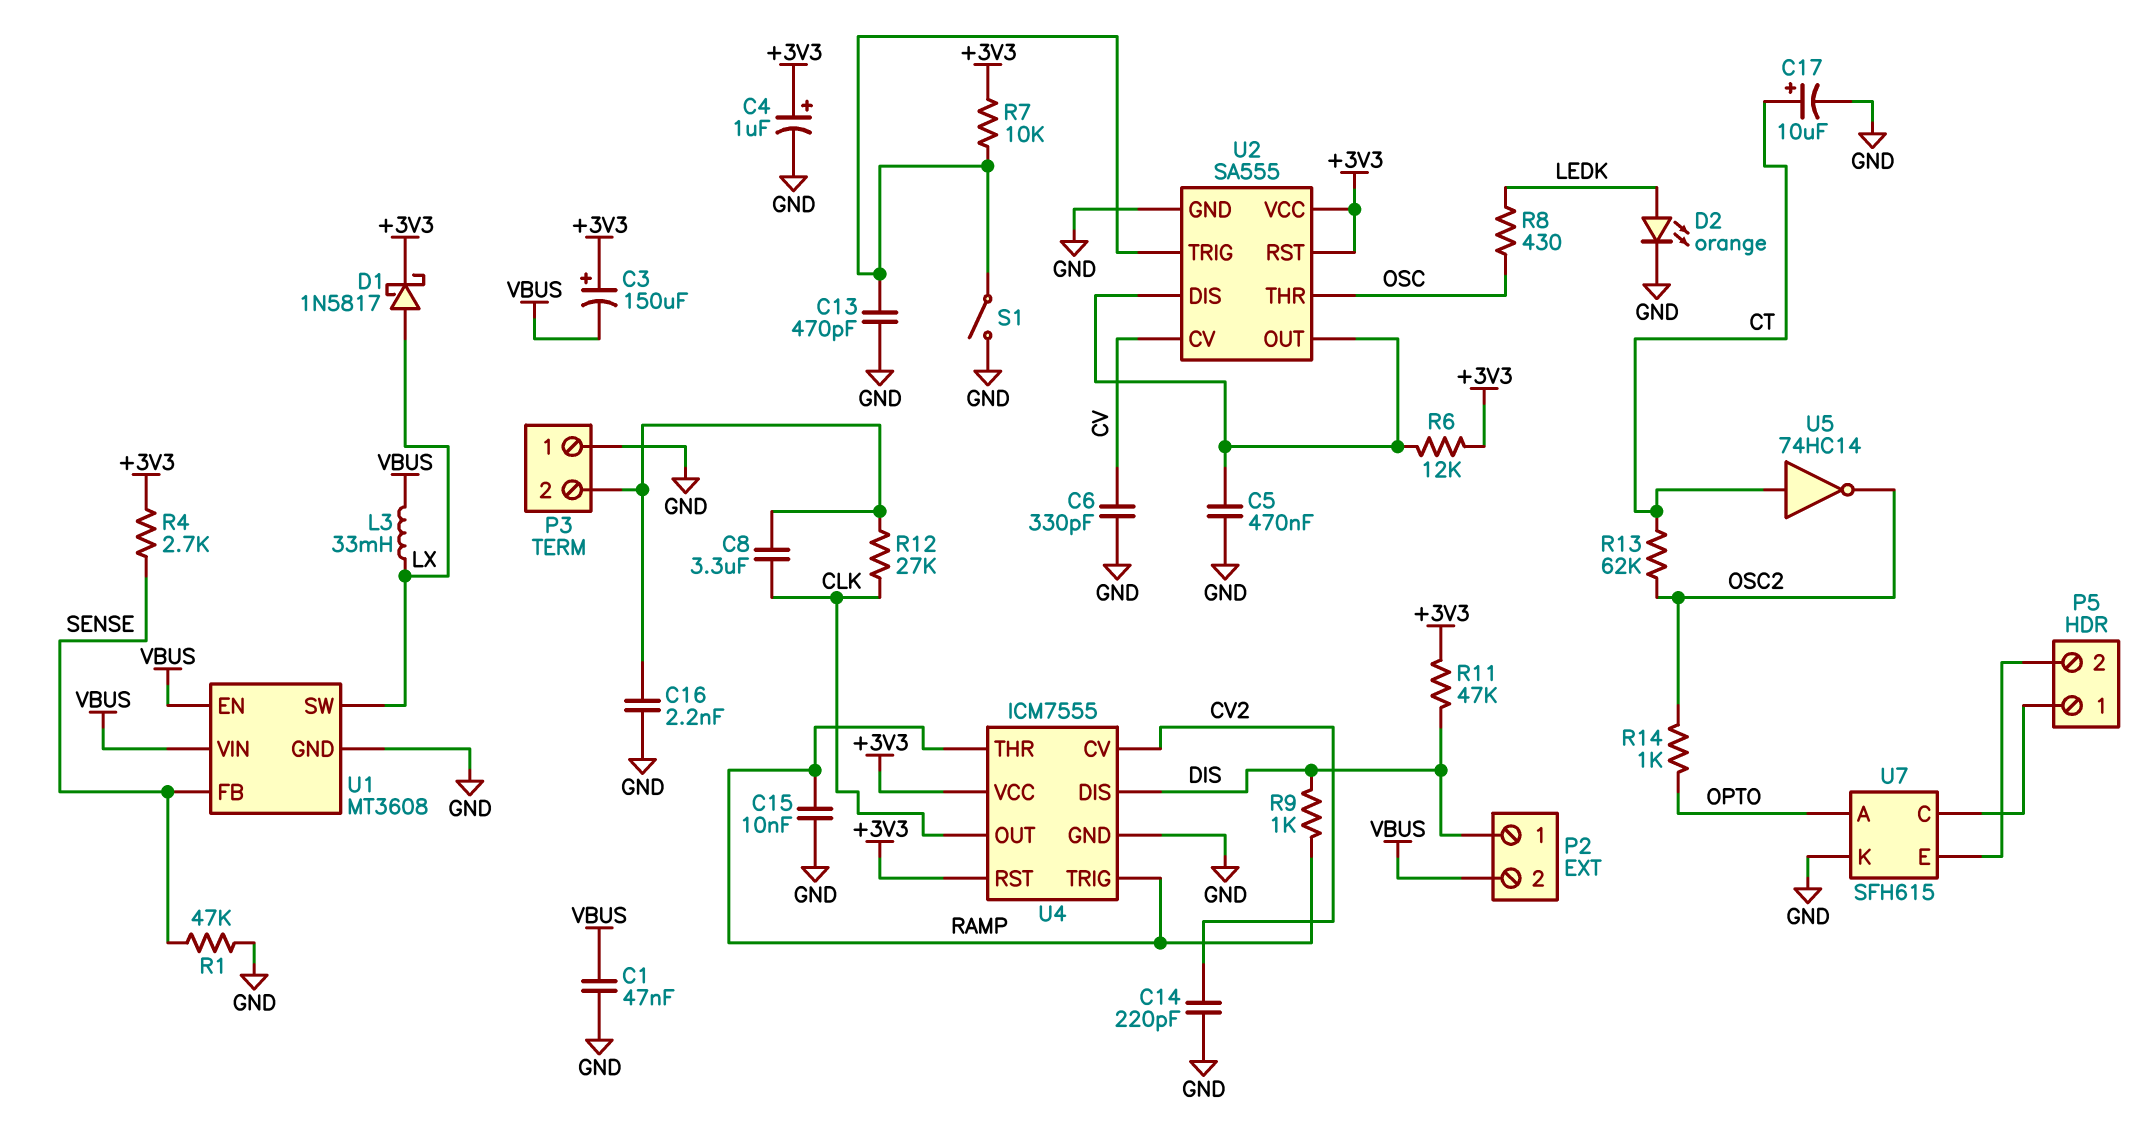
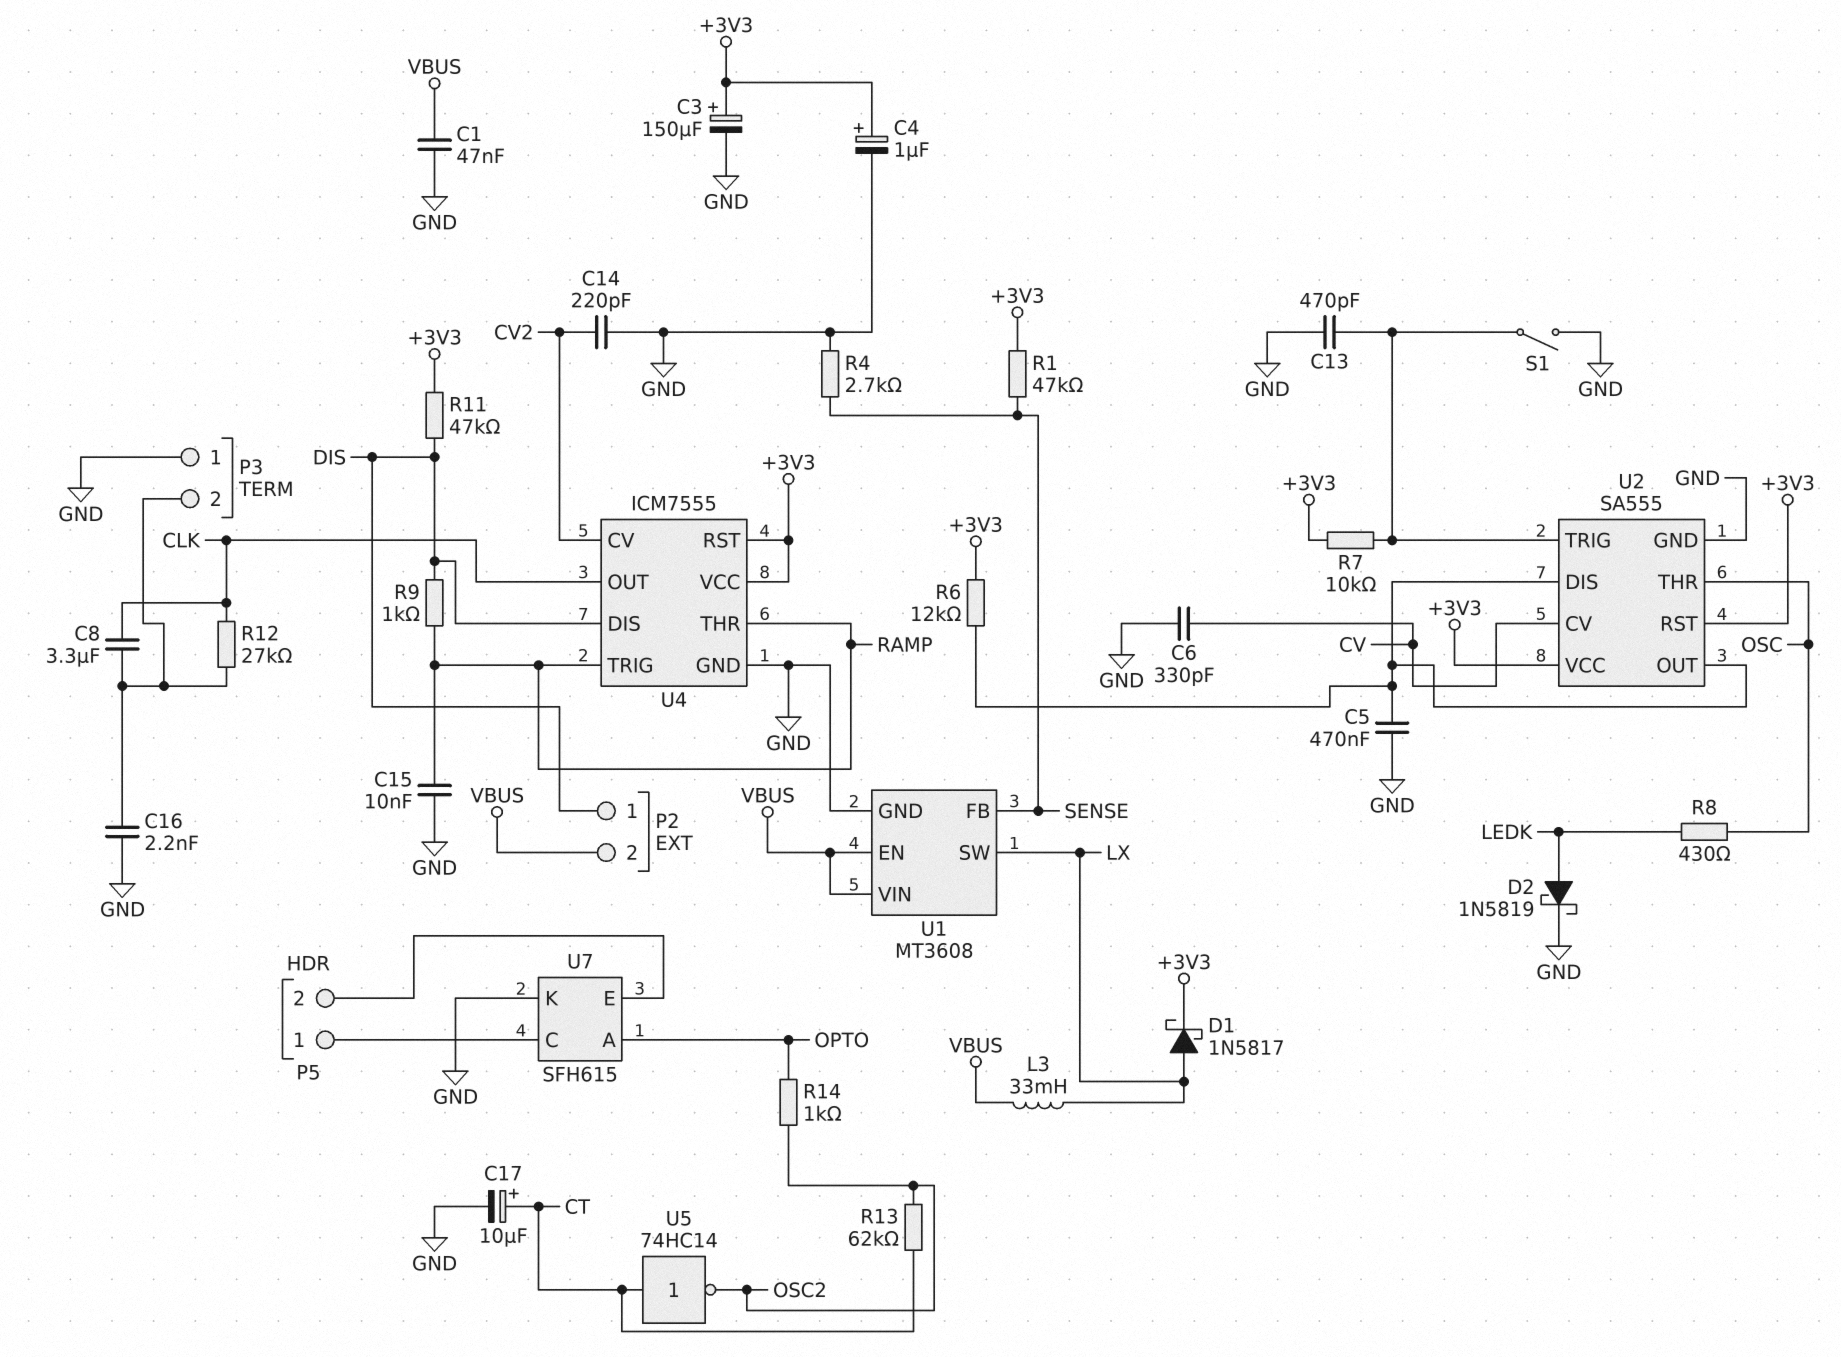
C3: 150uF (plus +3V3, minus VBUS) -> 150uF (plus +3V3, minus GND)
D2: LED orange (A LEDK, K GND) -> schottky 1N5819 (A LEDK, K GND)
R1: 47k (GND, SENSE) -> 47k (+3V3, SENSE)
R4: 2.7k (+3V3, SENSE) -> 2.7k (GND, SENSE)

